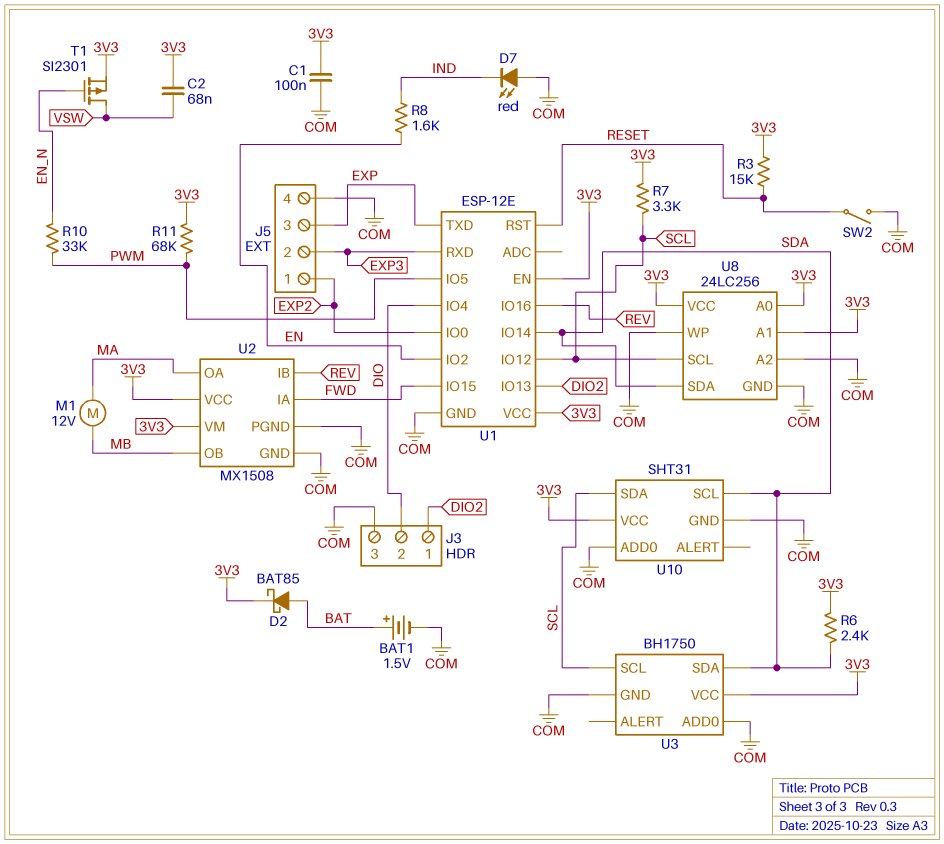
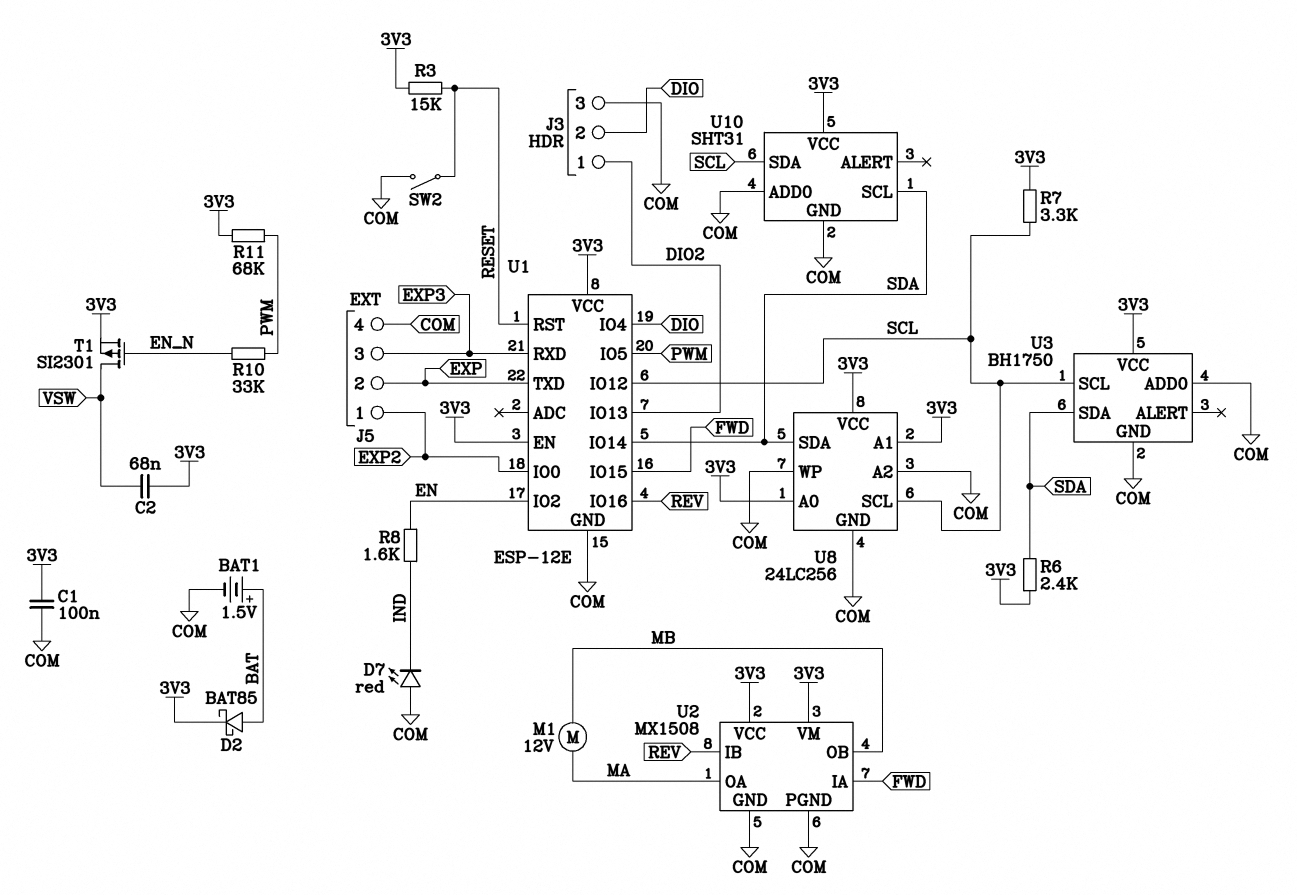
J5 pin 2: EXP3 -> EXP
J5 pin 3: EXP -> EXP3

